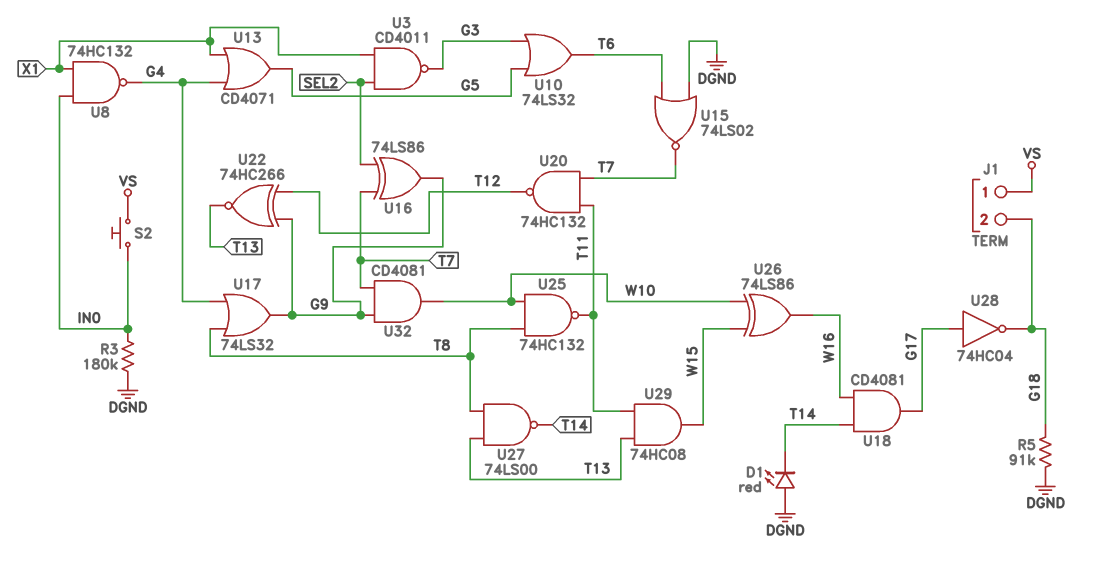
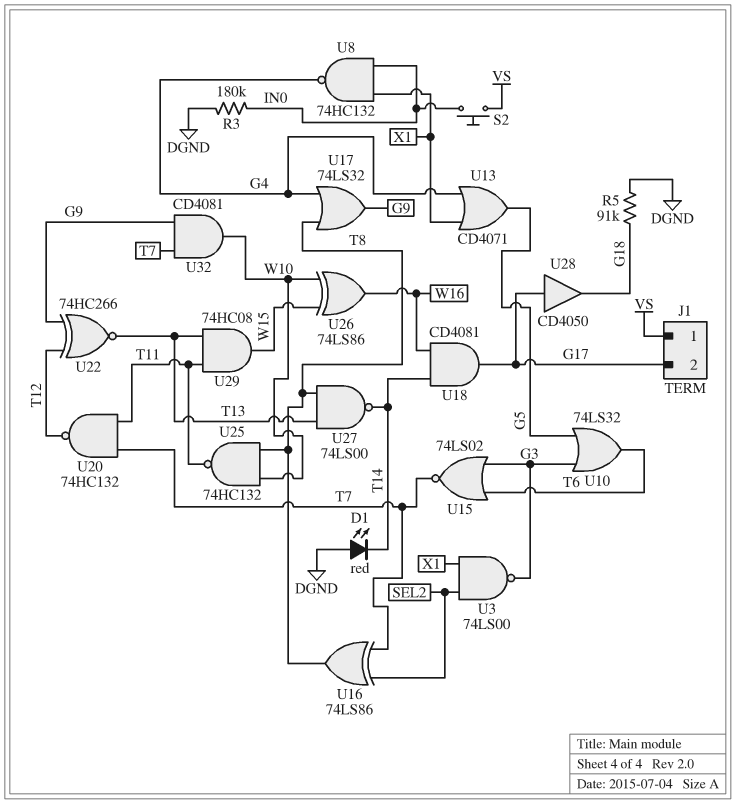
J1 pin 2: G18 -> G17
U3: NAND CD4011 (in SEL2, in X1, out G3) -> NAND 74LS00 (in SEL2, in X1, out G3)
U15: NOR 74LS02 (in DGND, in T6, out T7) -> NOR 74LS02 (in G3, in T6, out T7)
U16: XOR 74LS86 (in SEL2, in T7, out G9) -> XOR 74LS86 (in SEL2, in T7, out T8)
U28: NOT 74HC04 (in G17, out G18) -> buffer CD4050 (in G17, out G18)

